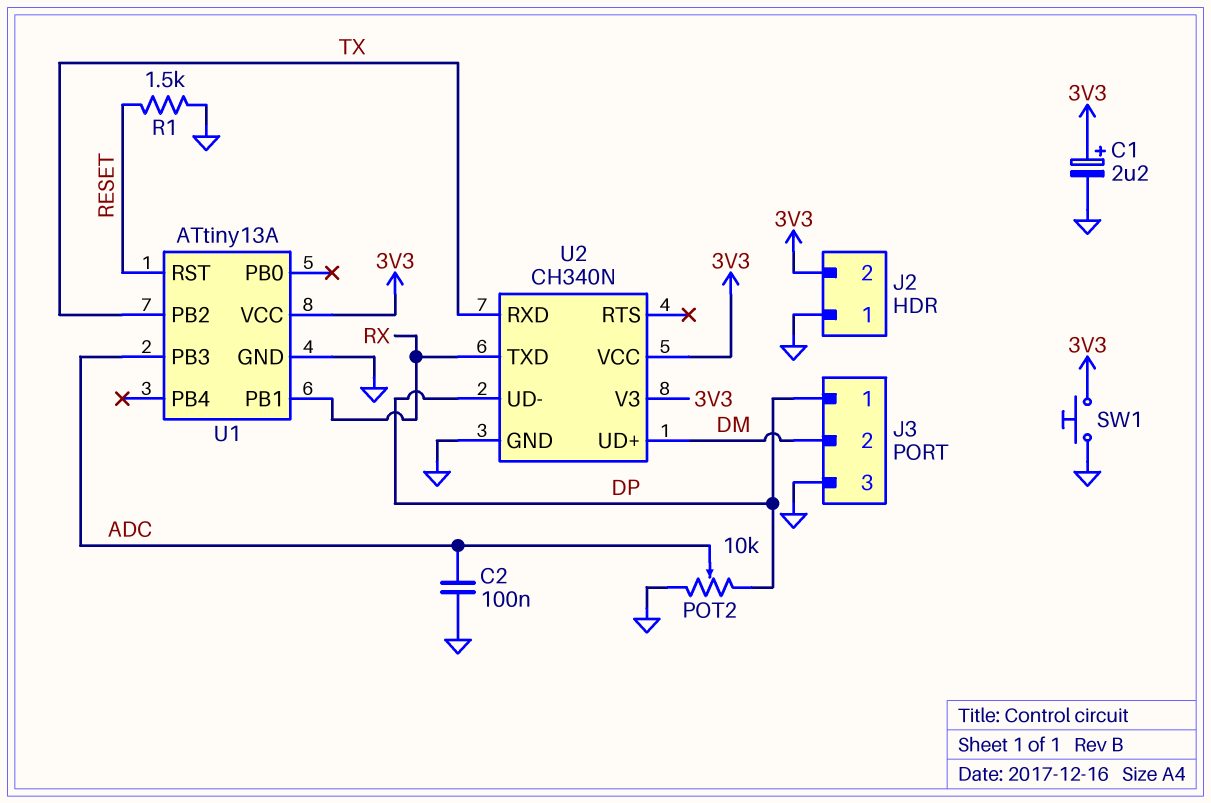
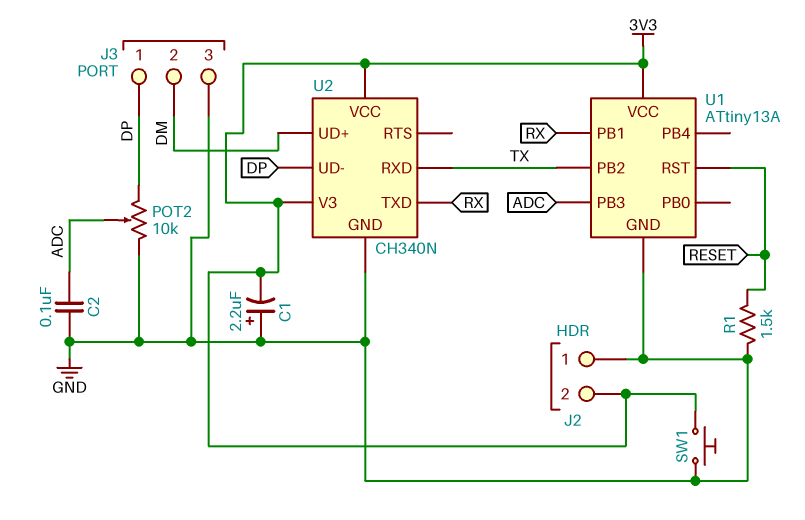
C1: 2.2uF (plus 3V3, minus GND) -> 2.2uF (plus GND, minus 3V3)

